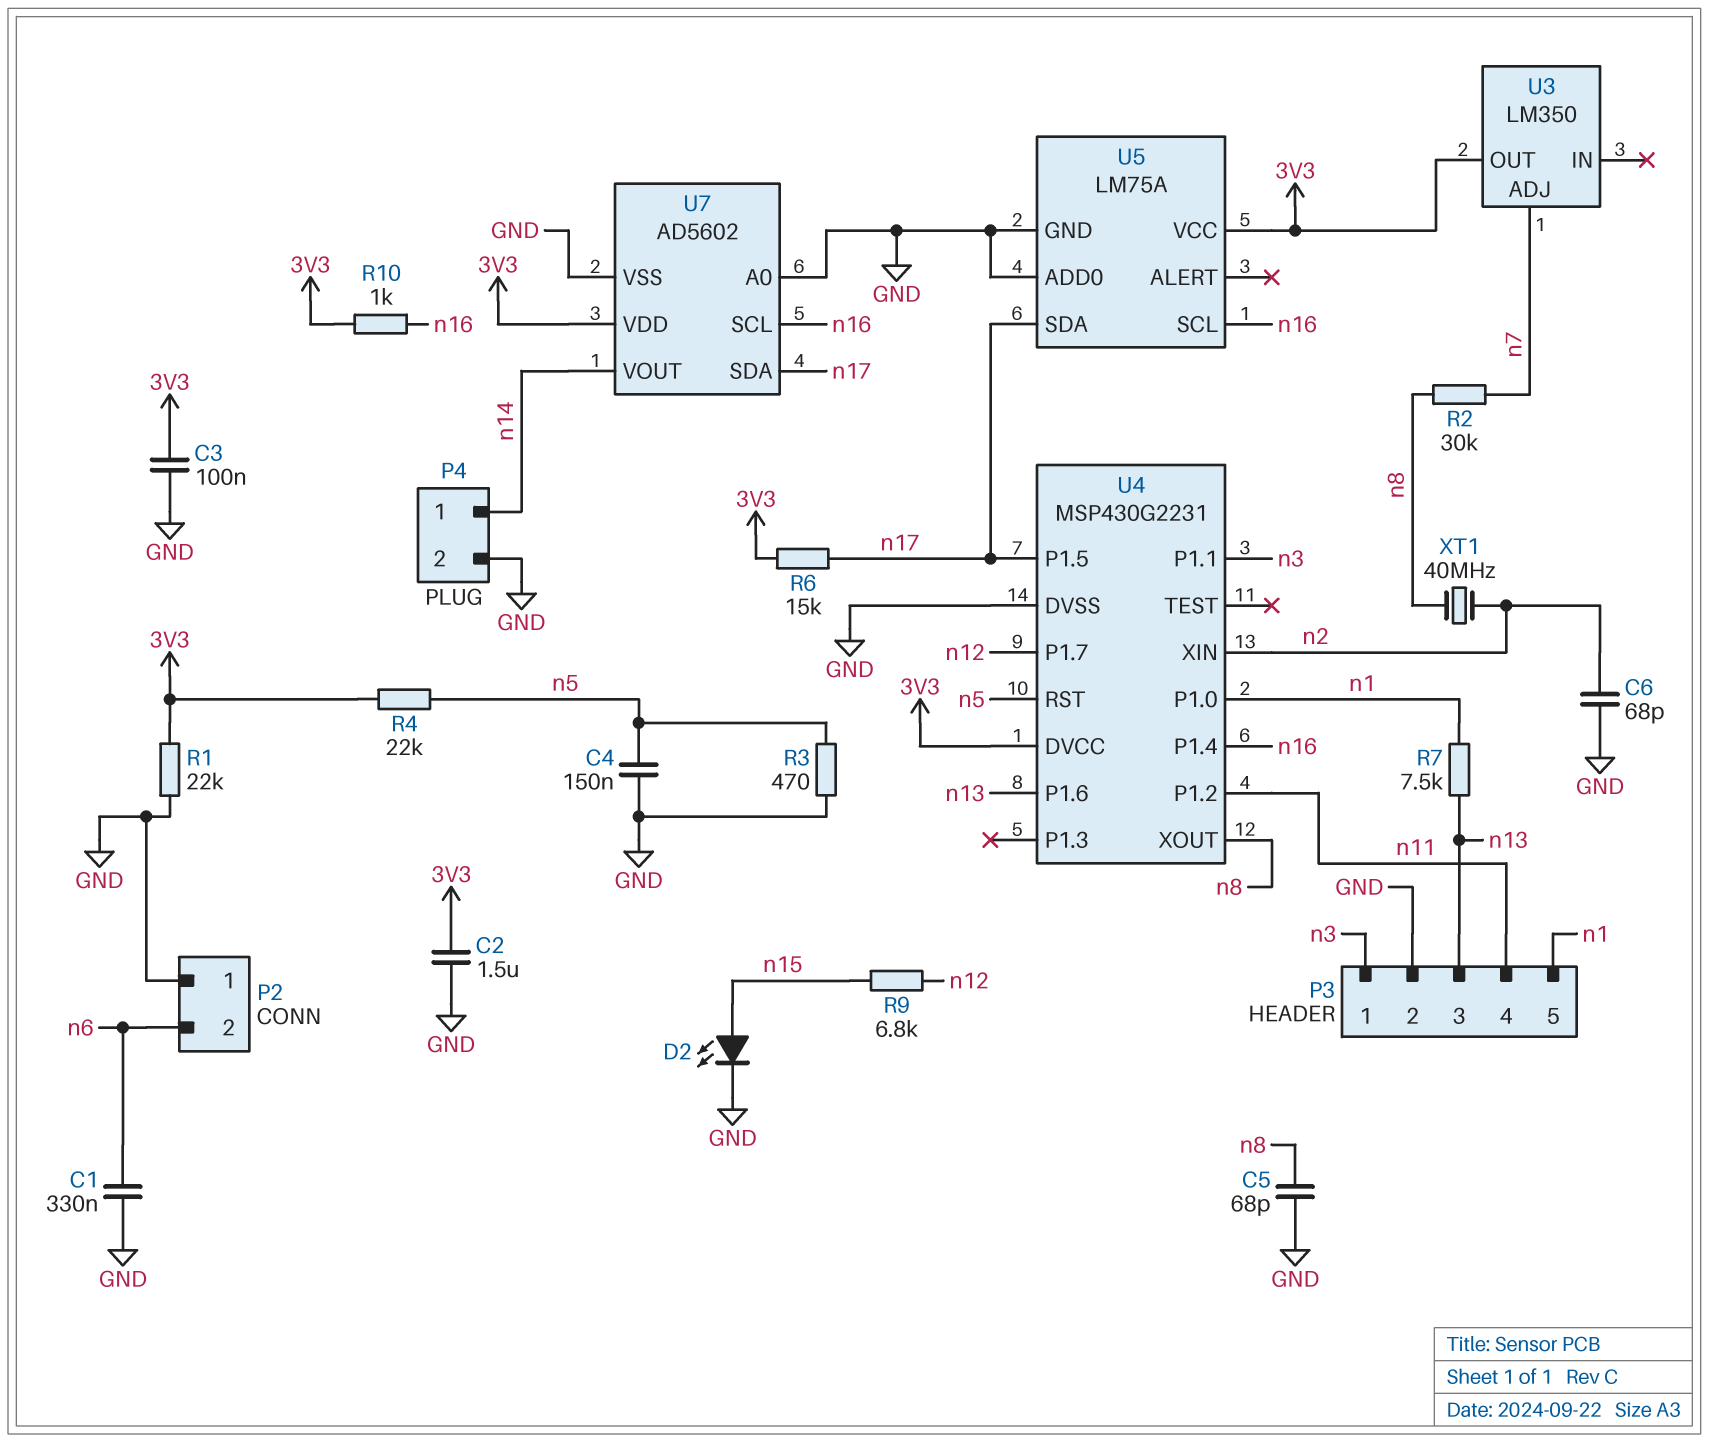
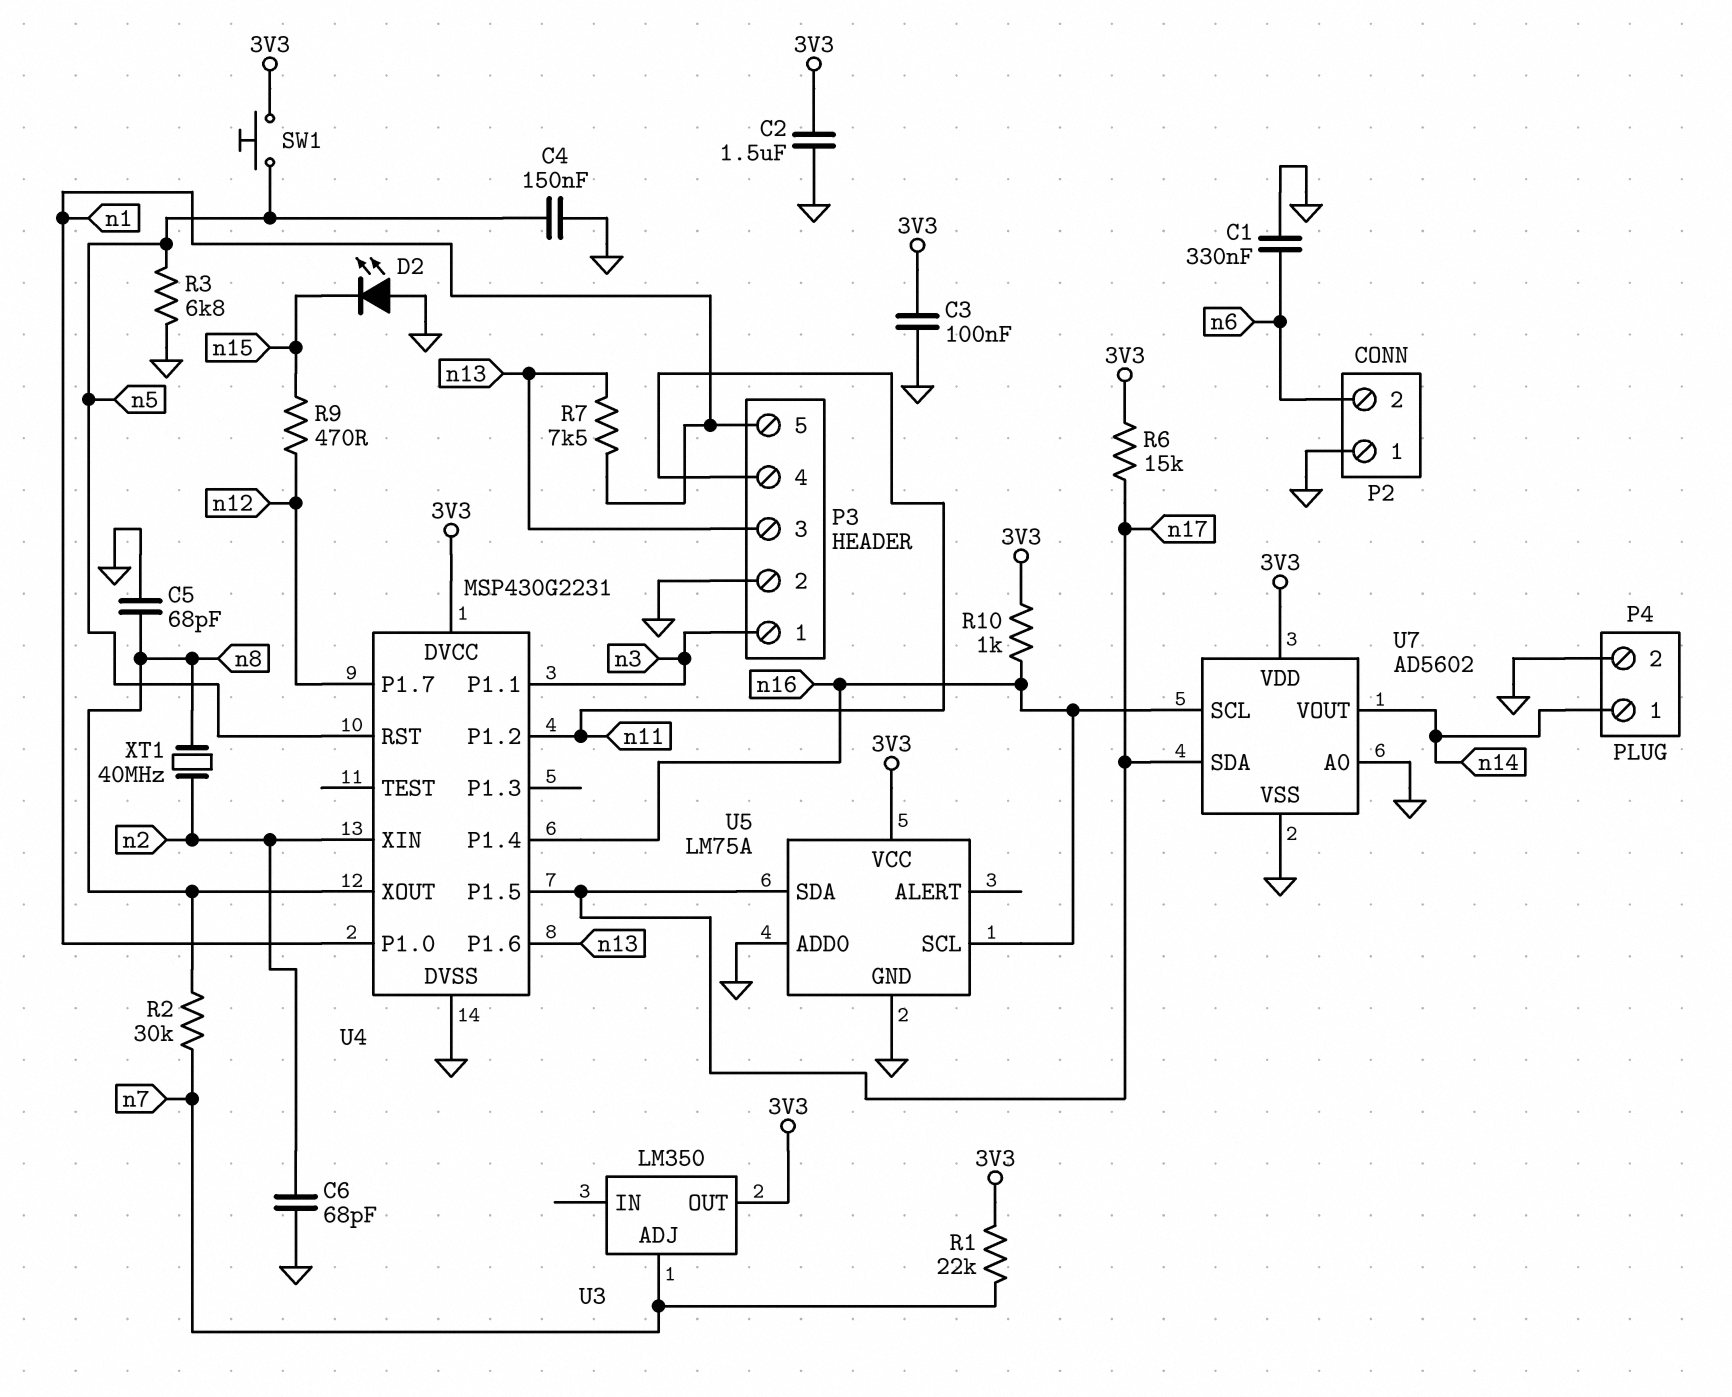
D2: LED (A n15, K GND) -> LED (A GND, K n15)
R1: 22k (3V3, GND) -> 22k (3V3, n7)
R3: 470 (GND, n5) -> 6.8k (GND, n5)
R4: 22k (3V3, n5) -> none
R9: 6.8k (n12, n15) -> 470 (n12, n15)
SW1: none -> button (3V3, n5)

